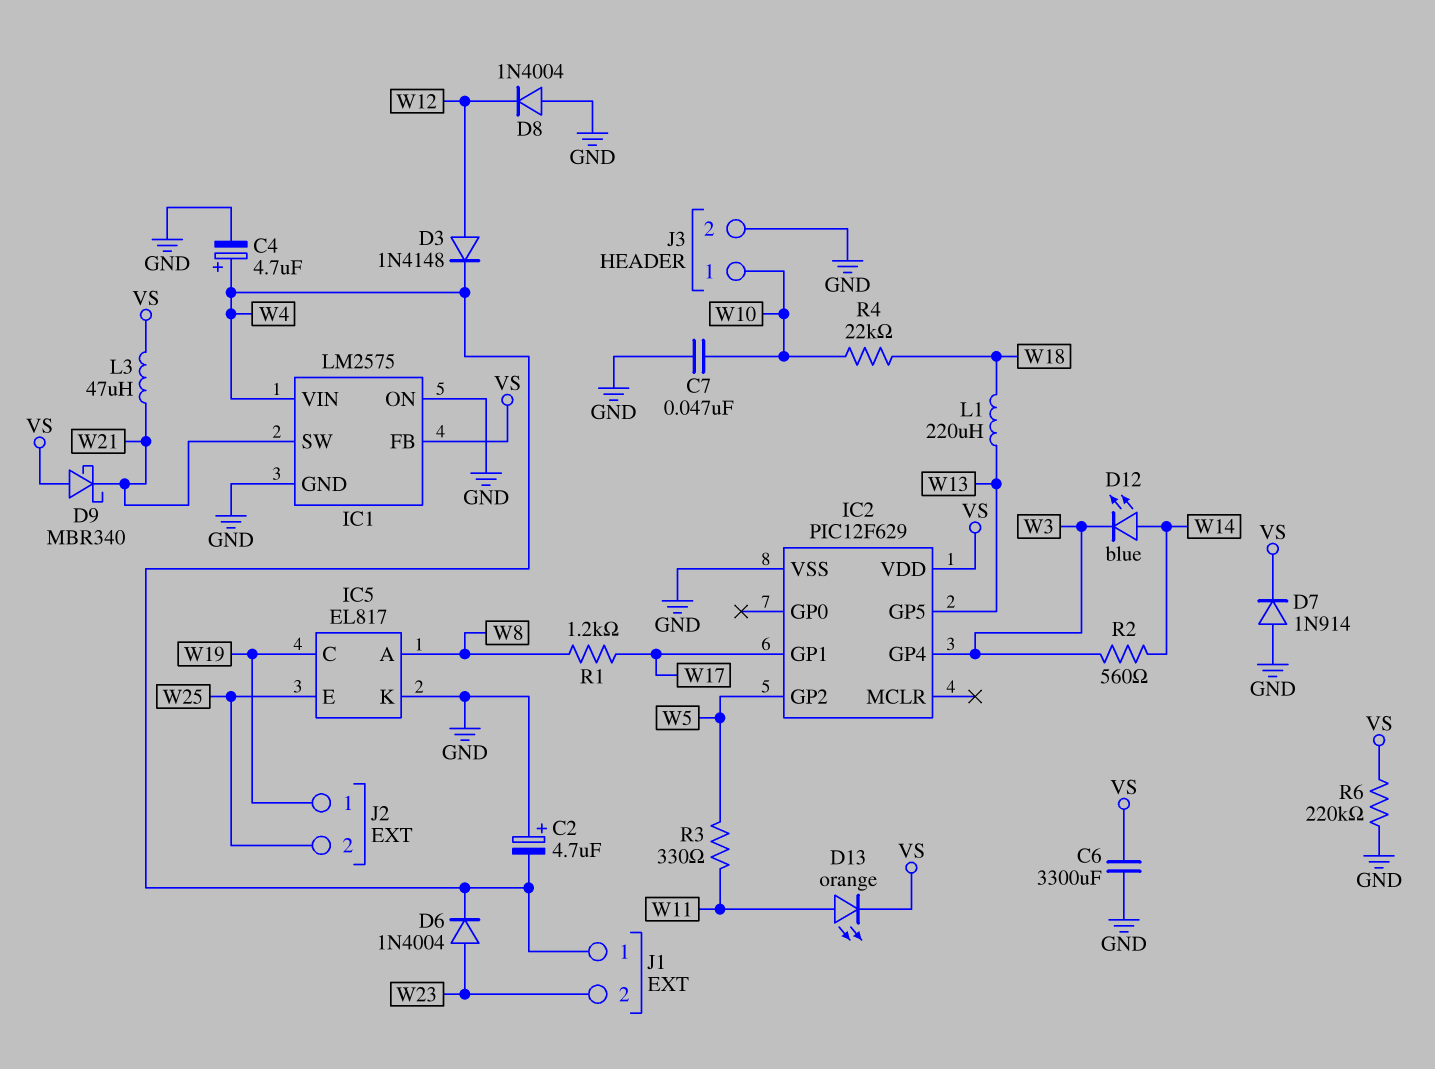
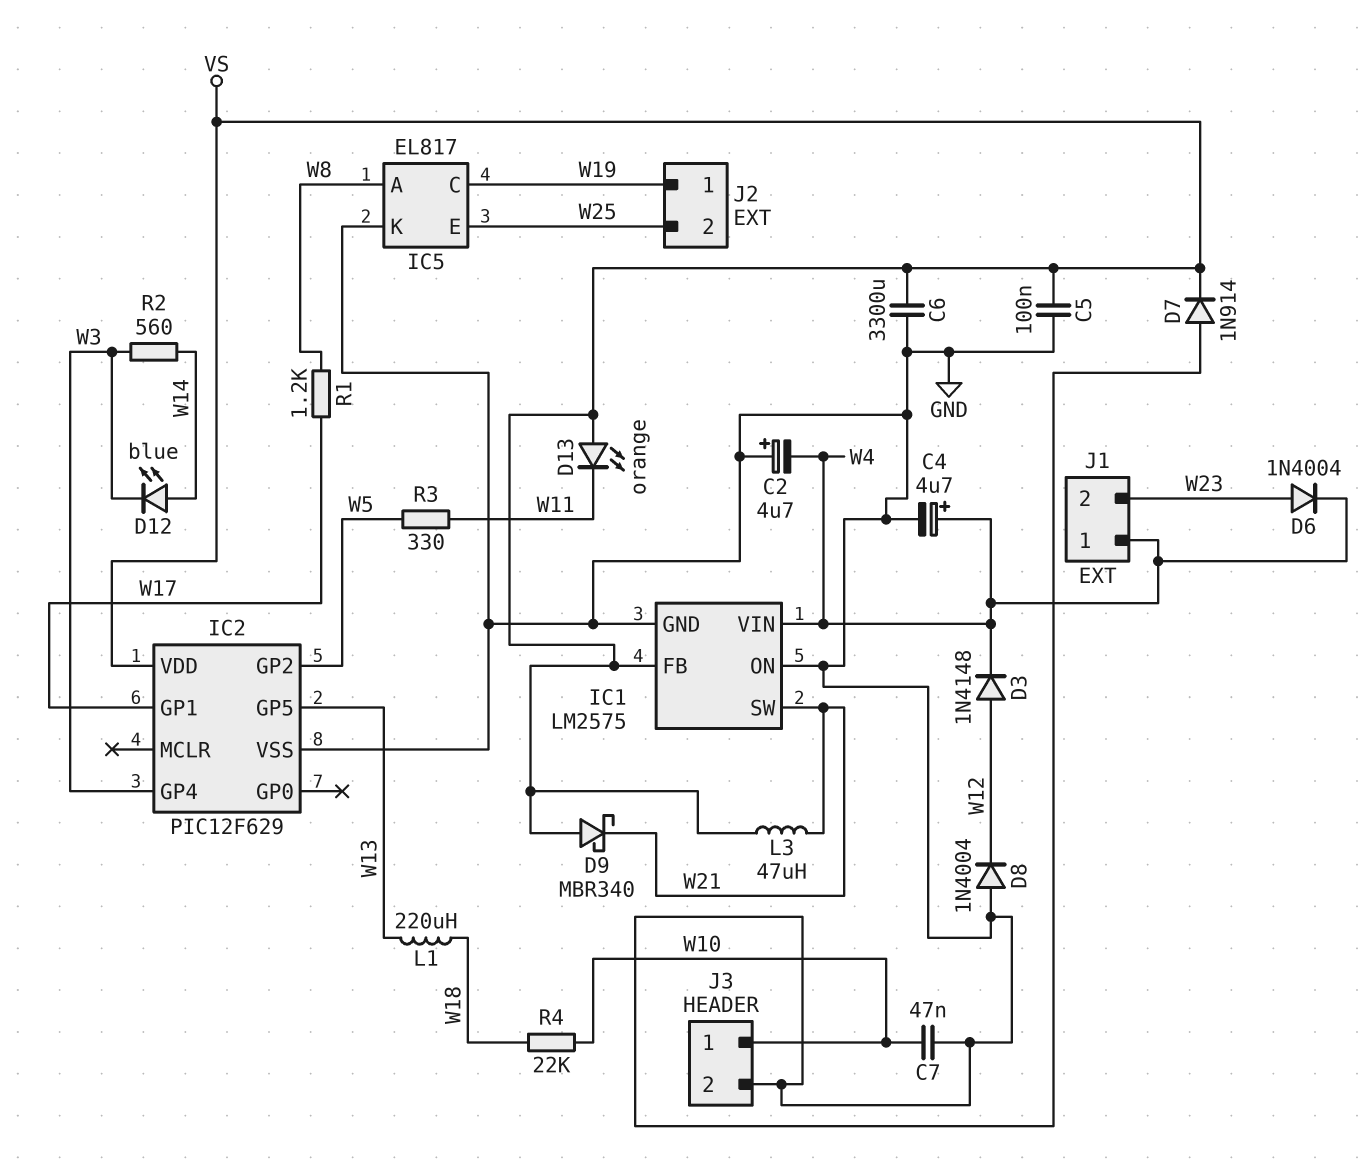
C5: none -> 100nF (GND, VS)
D13: LED orange (A W11, K VS) -> LED orange (A VS, K W11)
R6: 220k (GND, VS) -> none

